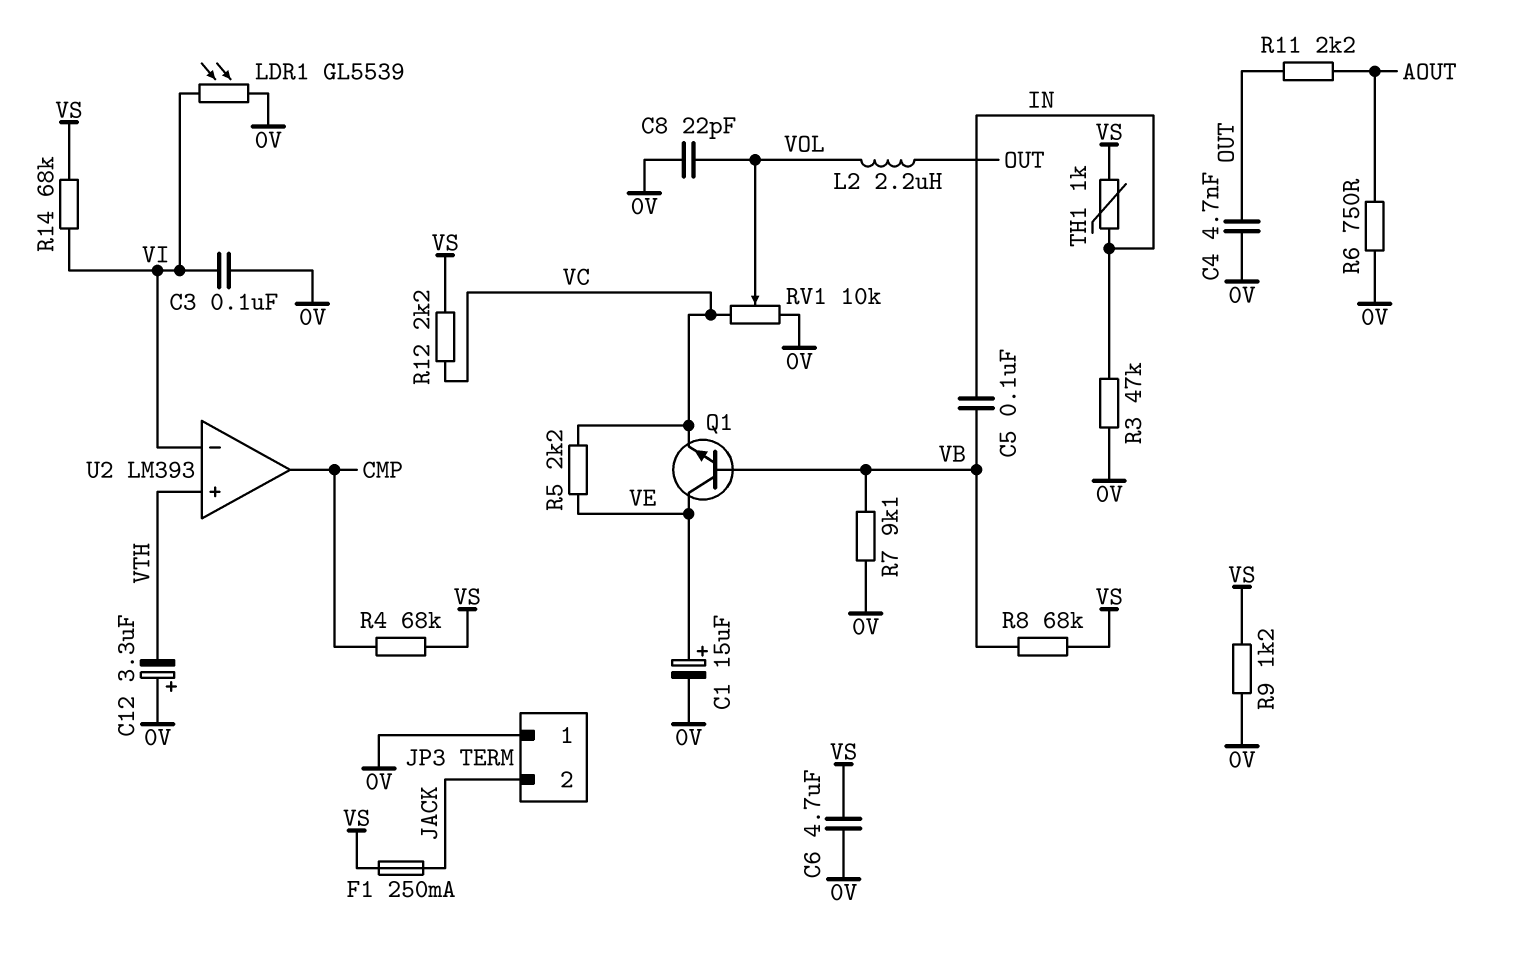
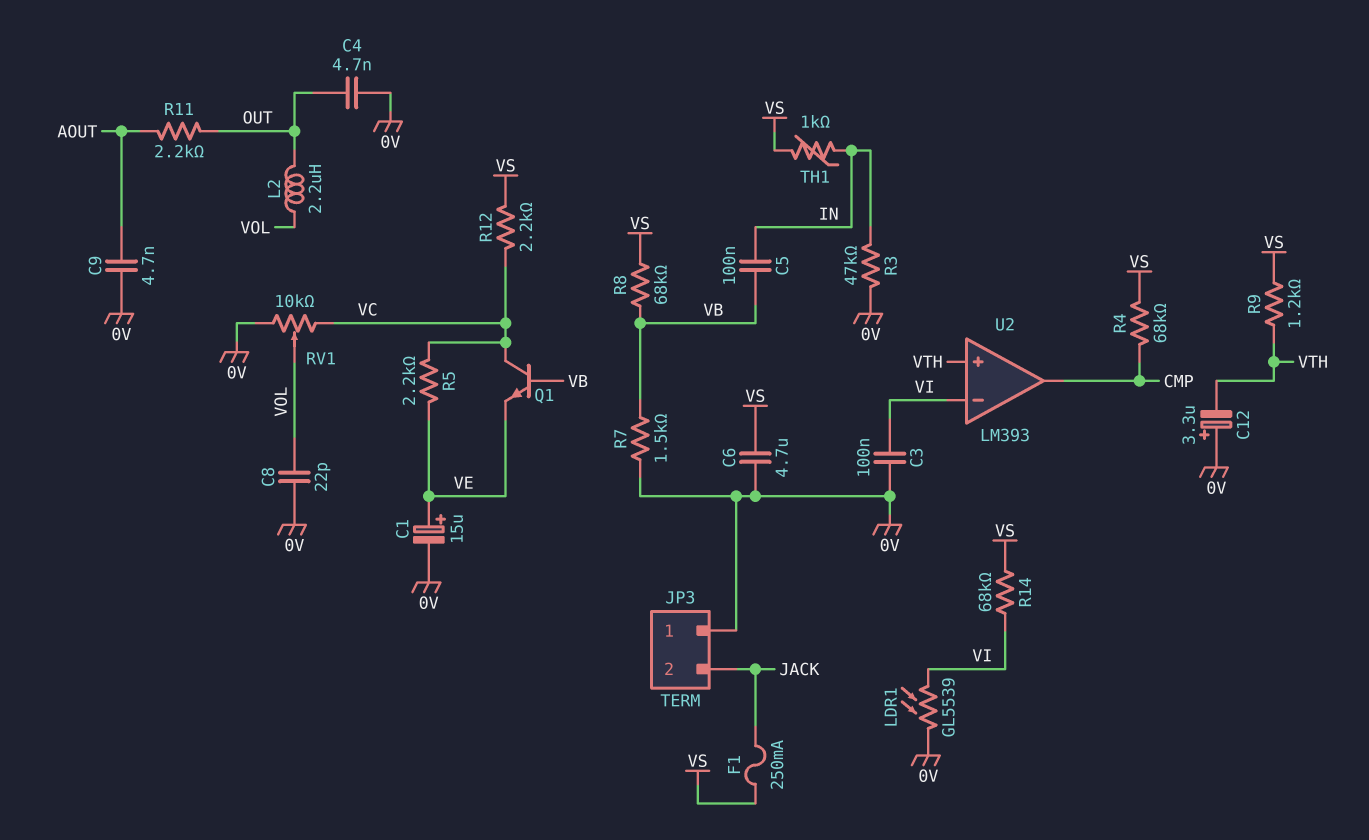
C9: none -> 4.7nF (0V, AOUT)
Q1: NPN (B VB, C VE, E VC) -> NPN (B VB, C VC, E VE)
R6: 750 (0V, AOUT) -> none
R7: 9.1k (0V, VB) -> 1.5k (0V, VB)
R9: 1.2k (0V, VS) -> 1.2k (VS, VTH)

